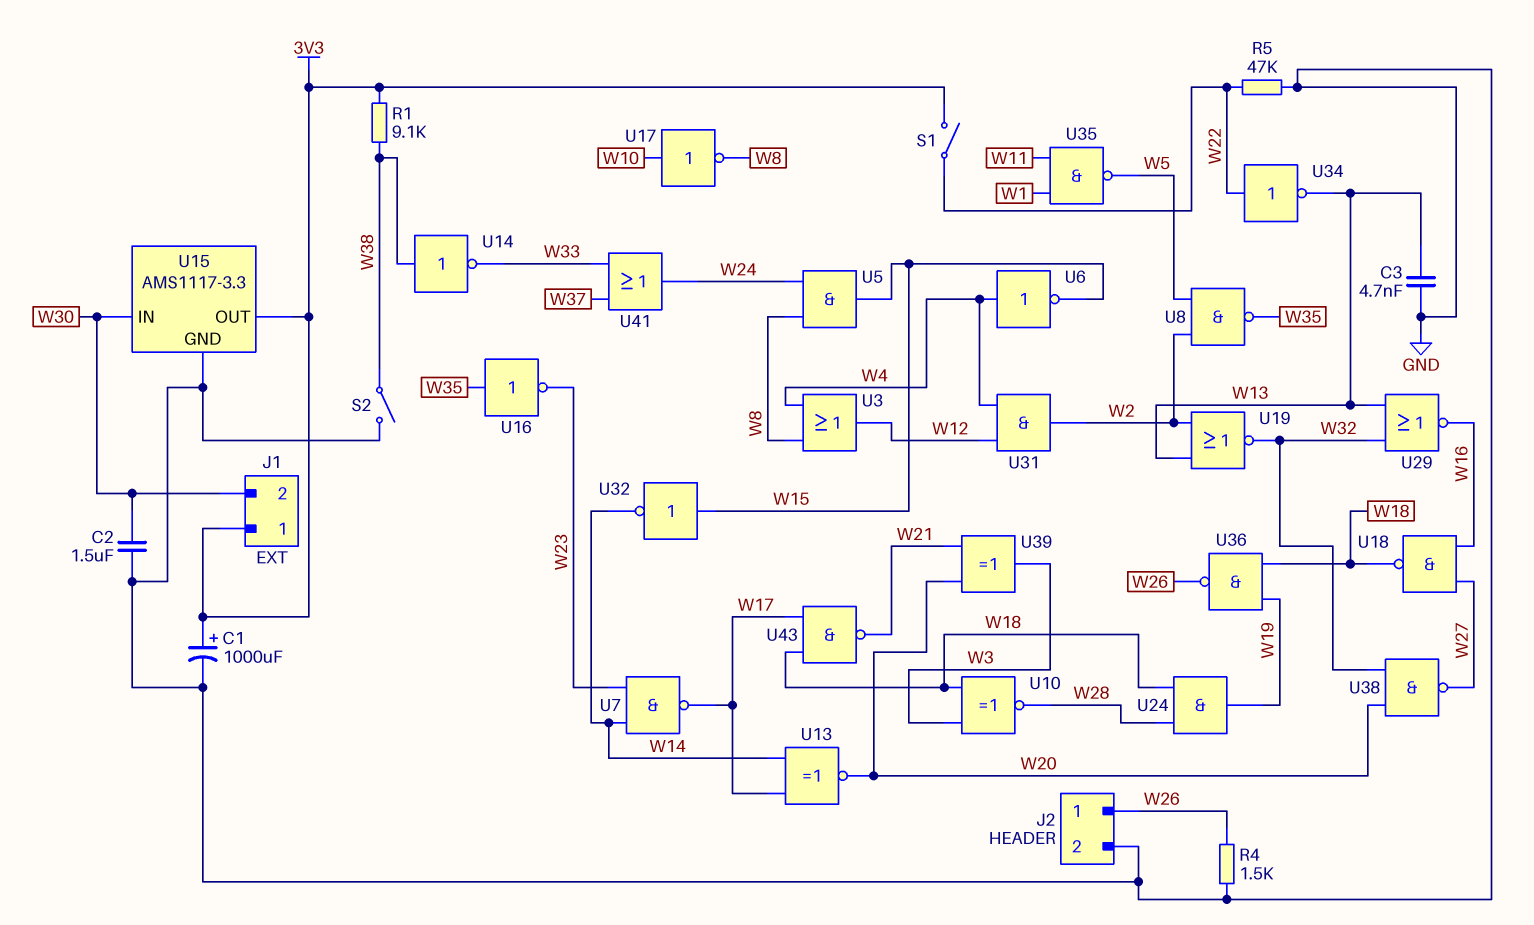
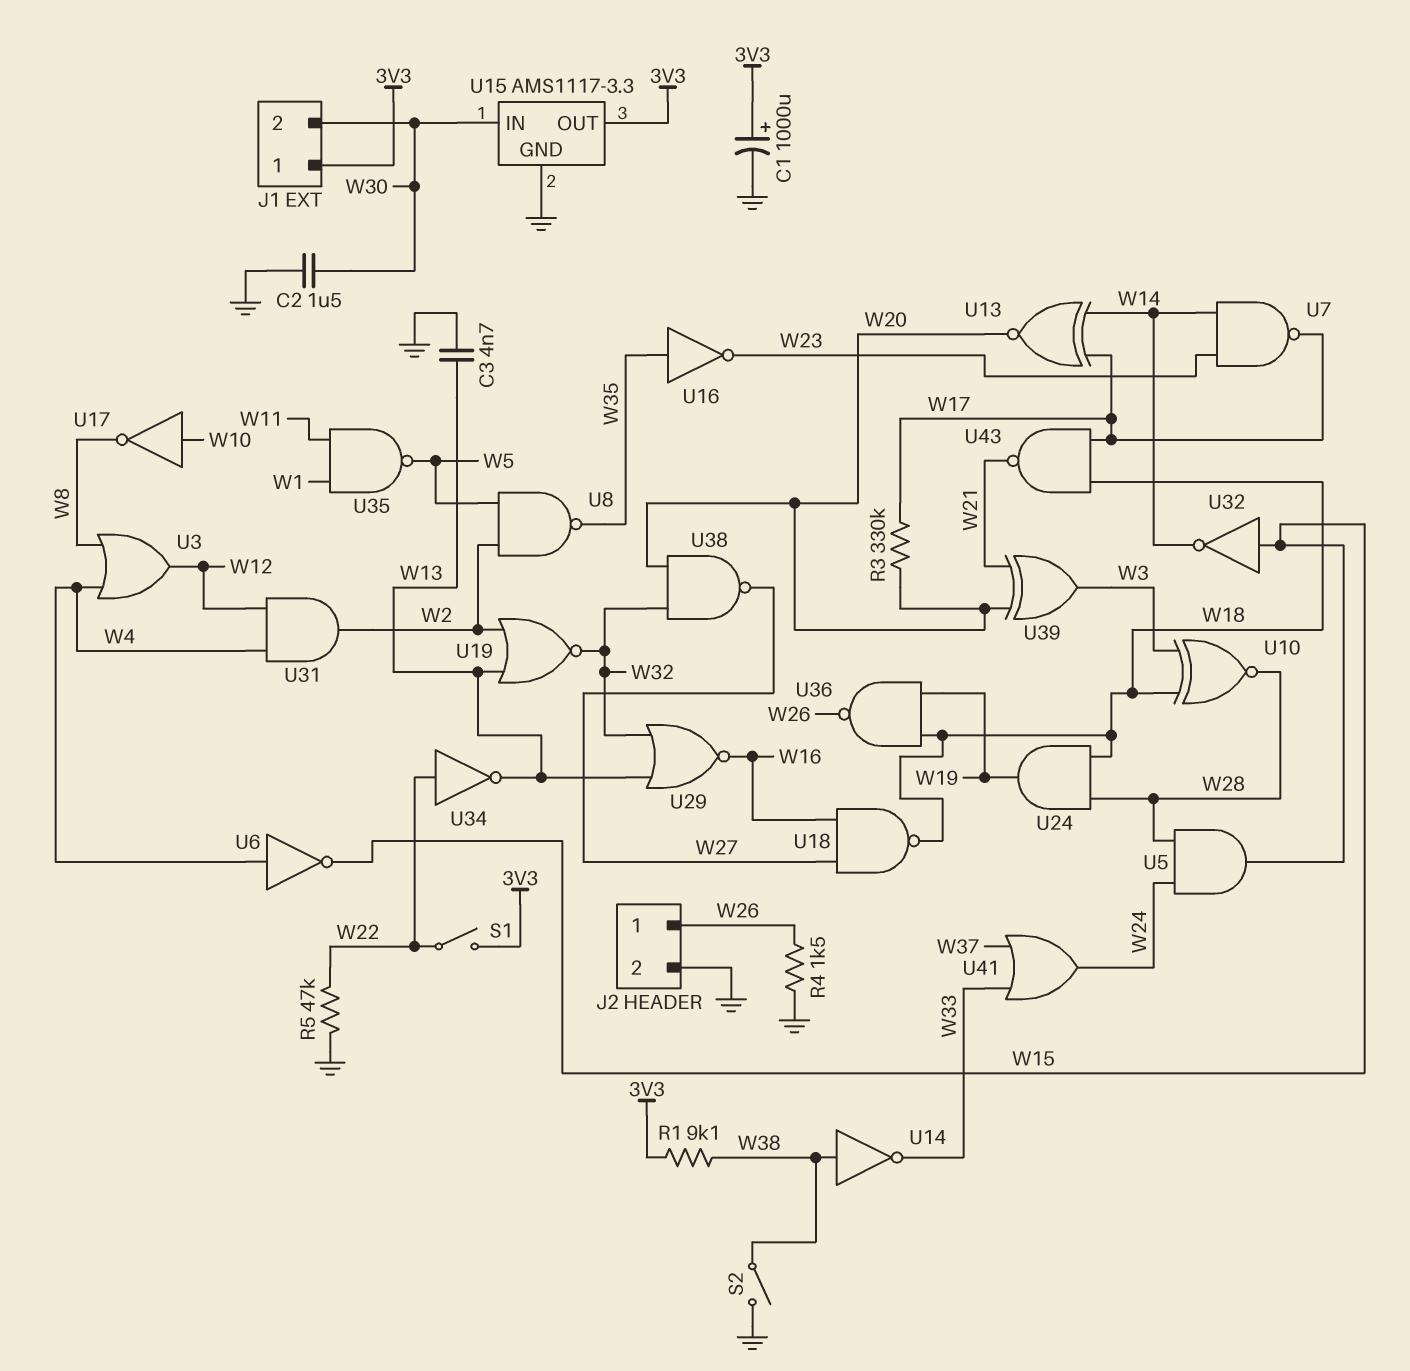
R3: none -> 330k (W17, W20)
U5: AND (in W8, in W24, out W15) -> AND (in W24, in W28, out W15)

